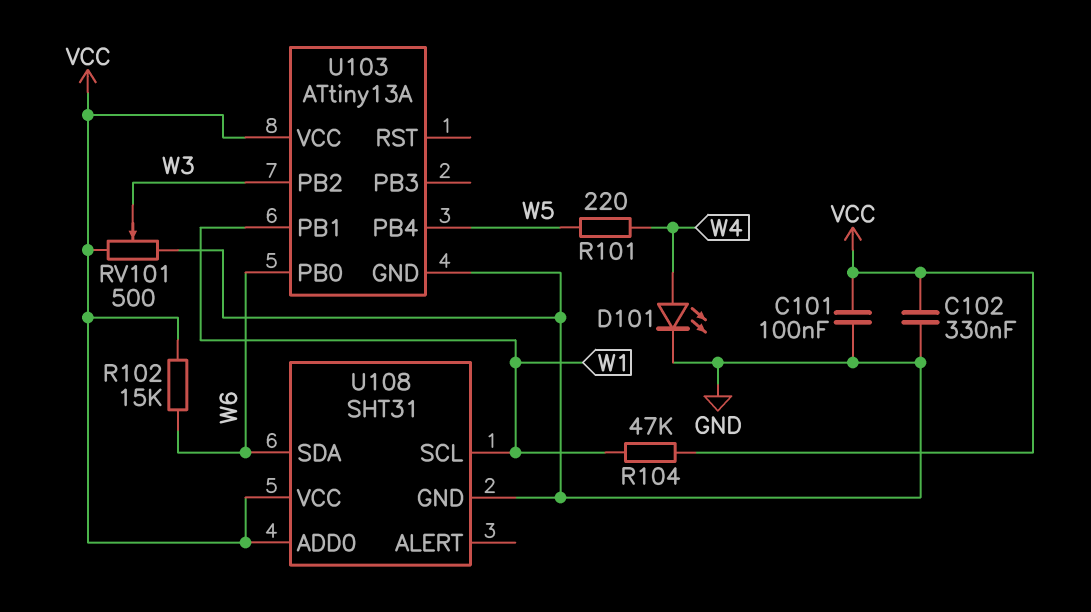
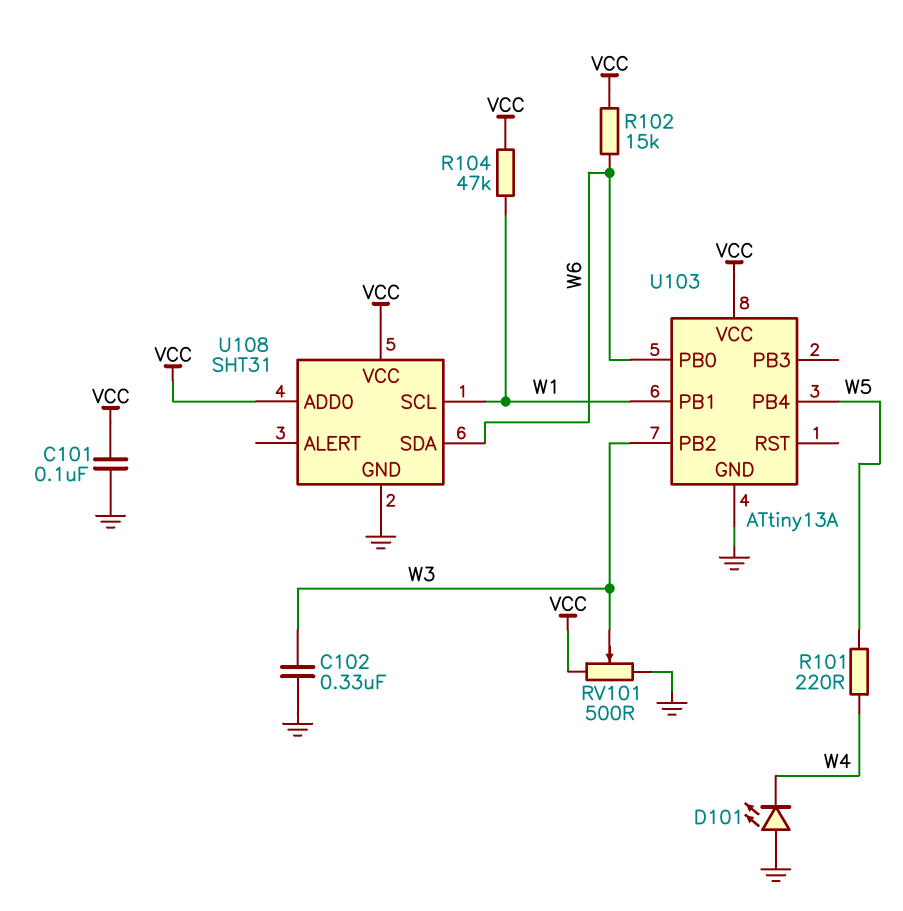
C102: 330nF (GND, VCC) -> 330nF (GND, W3)
D101: LED (A W4, K GND) -> LED (A GND, K W4)

